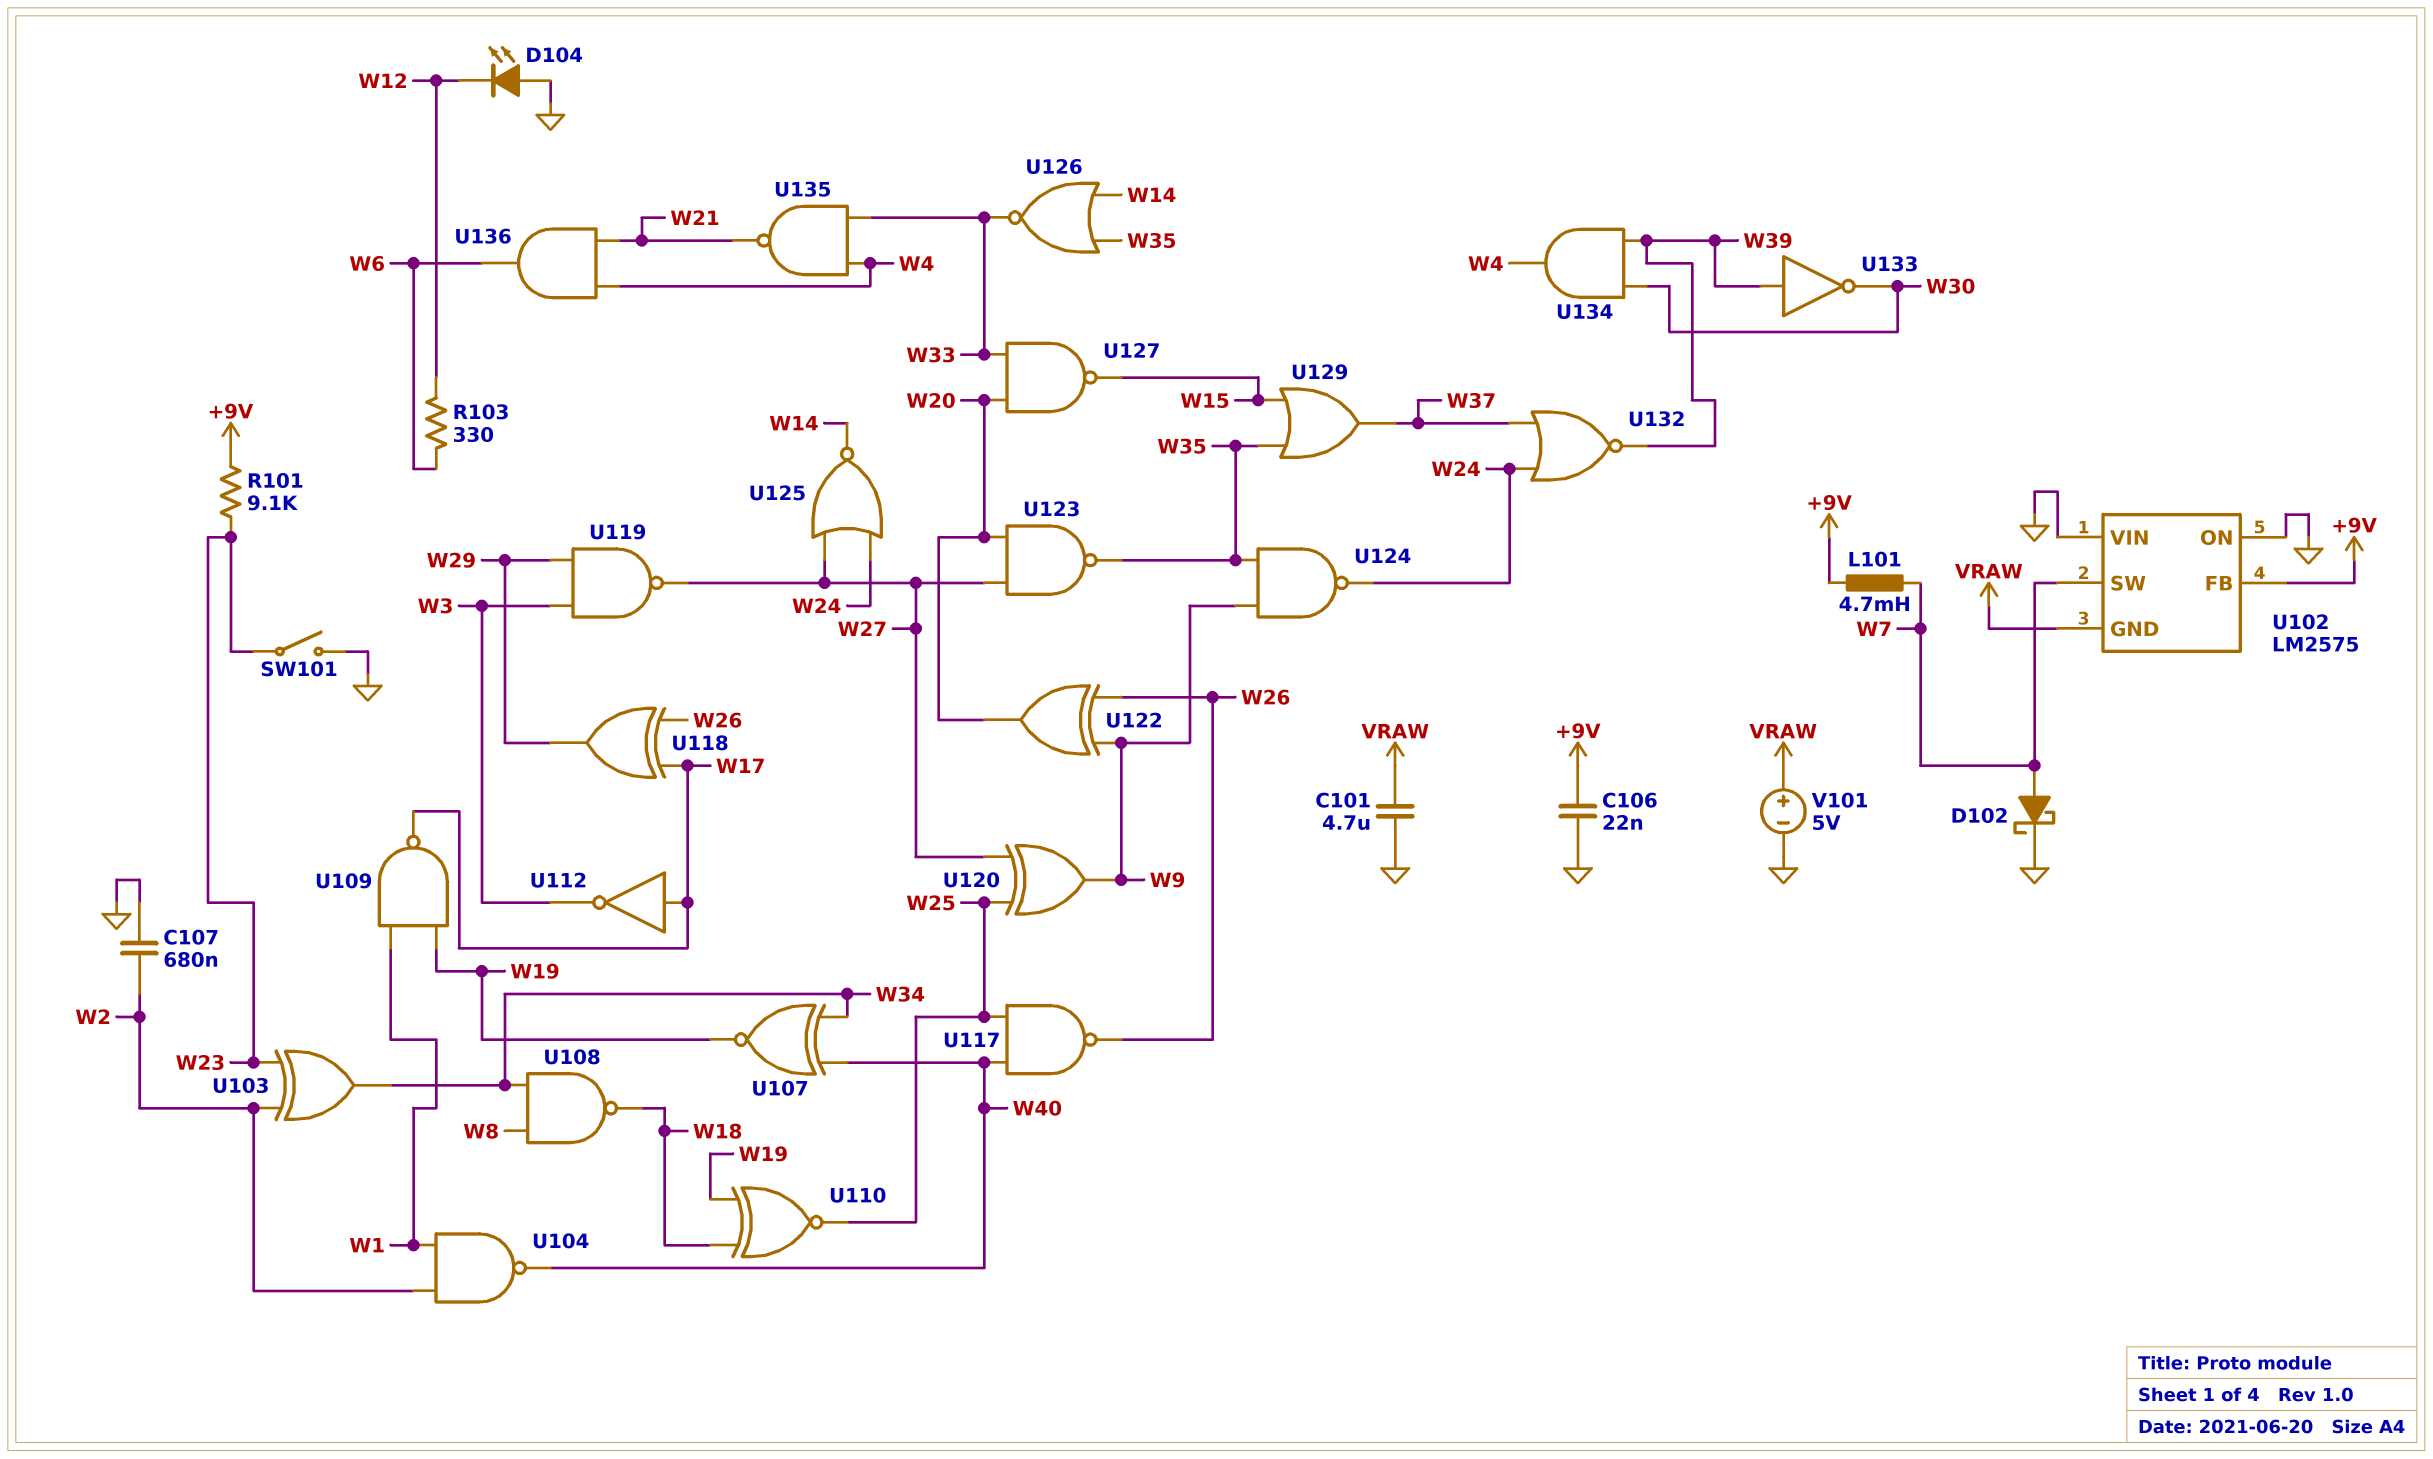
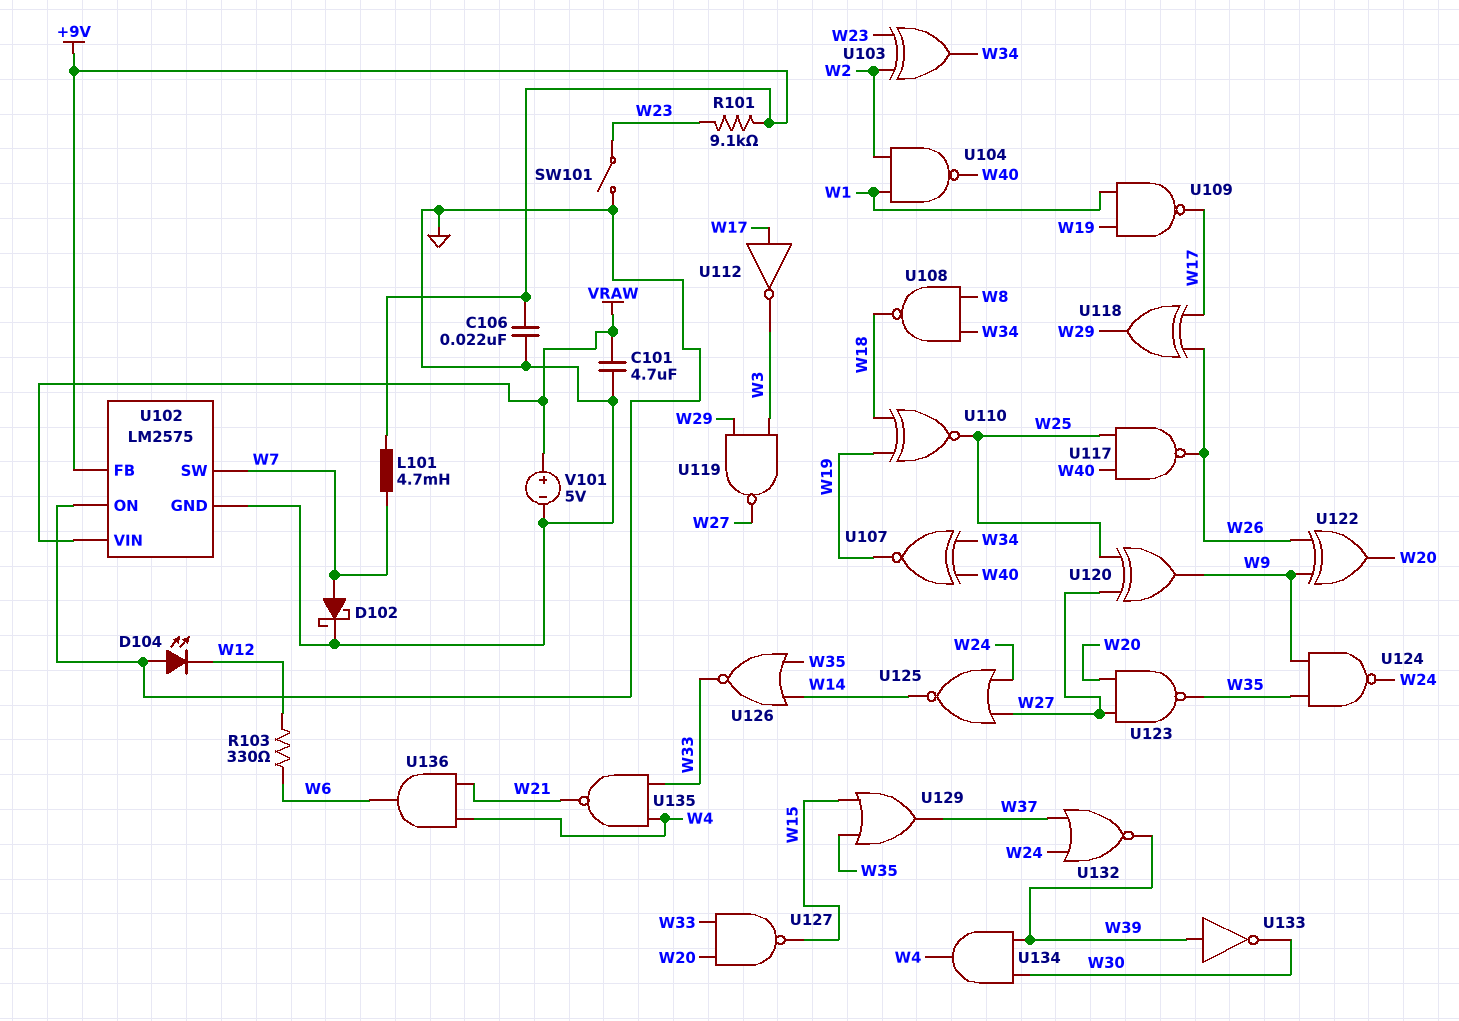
C107: 680nF (GND, W2) -> none
U102 pin GND: VRAW -> GND
U102 pin VIN: GND -> VRAW

